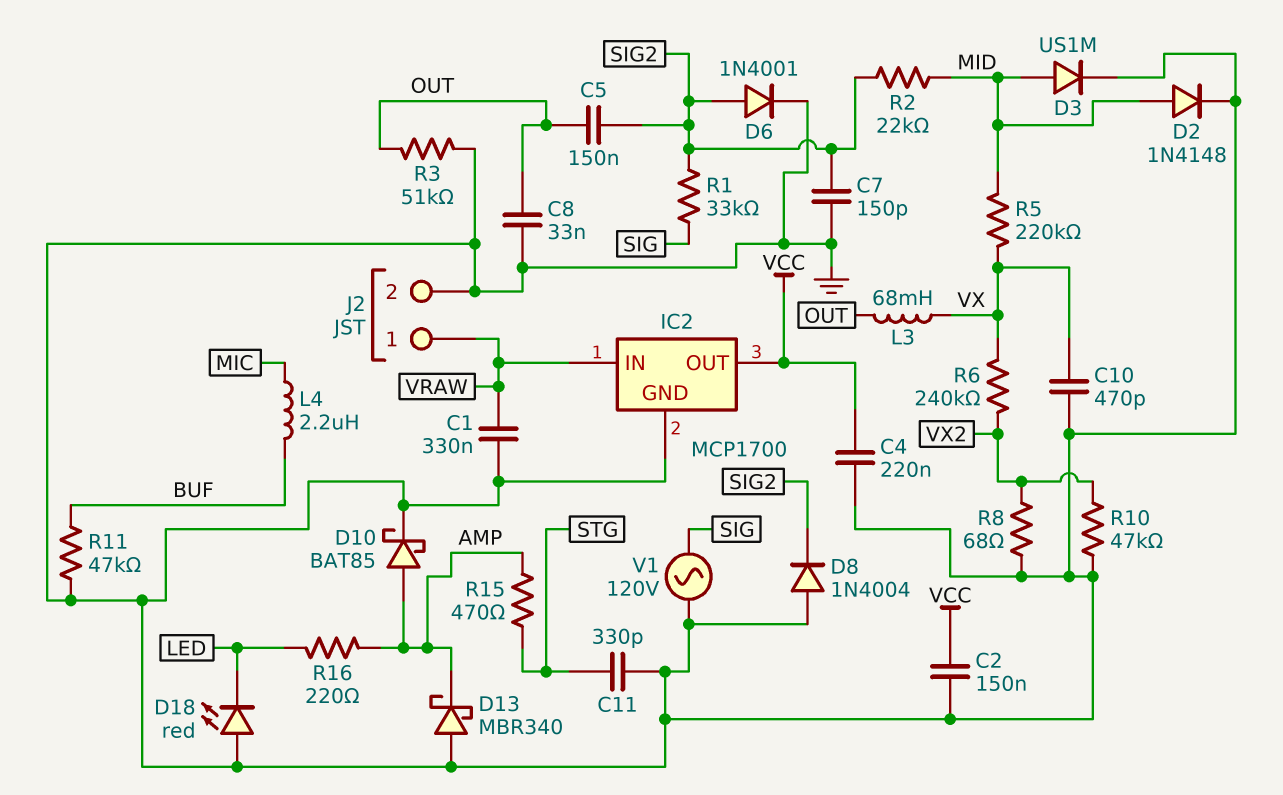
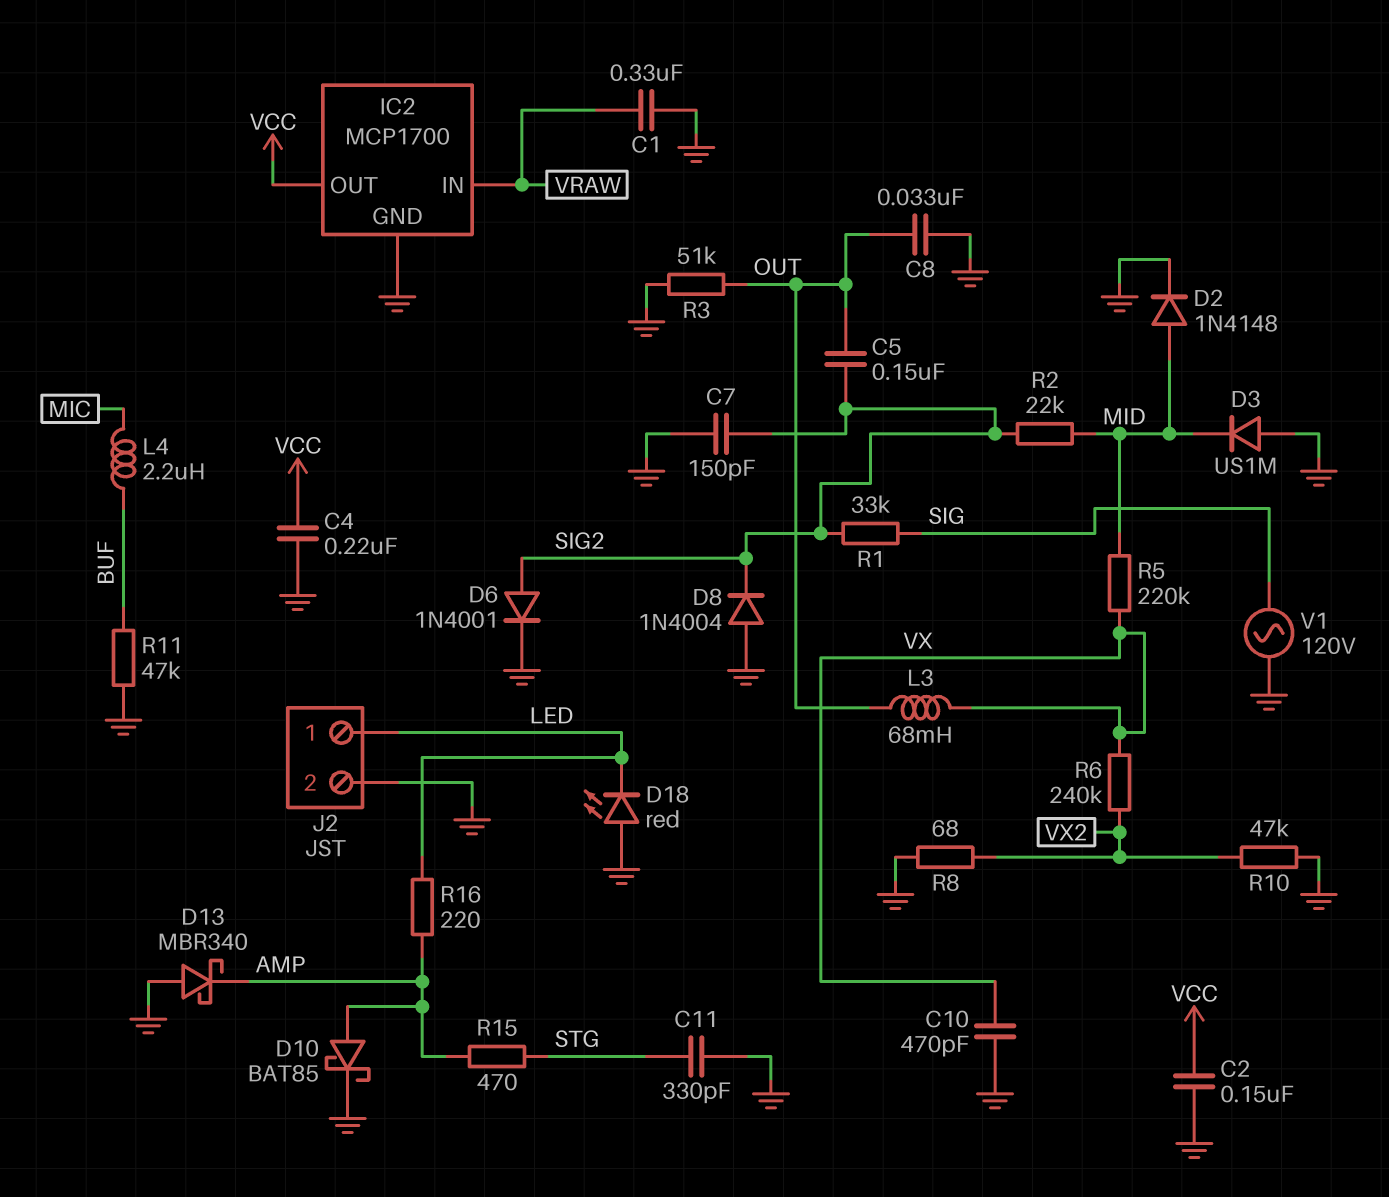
D3: diode US1M (A MID, K GND) -> diode US1M (A GND, K MID)
J2 pin 1: VRAW -> LED

